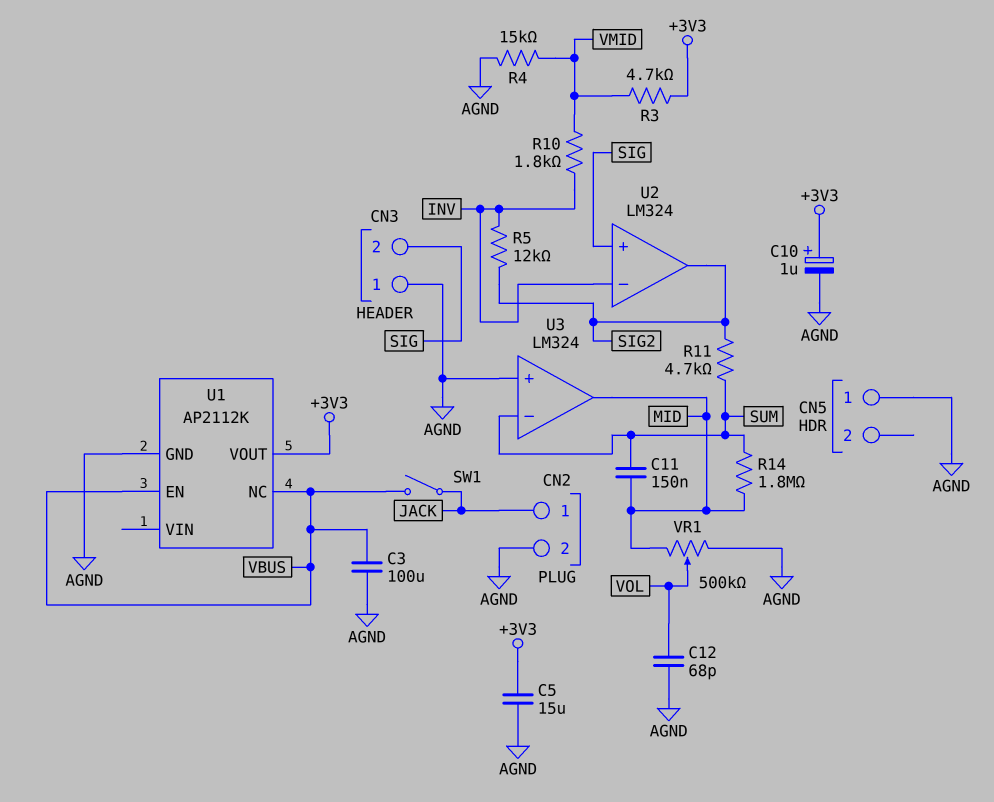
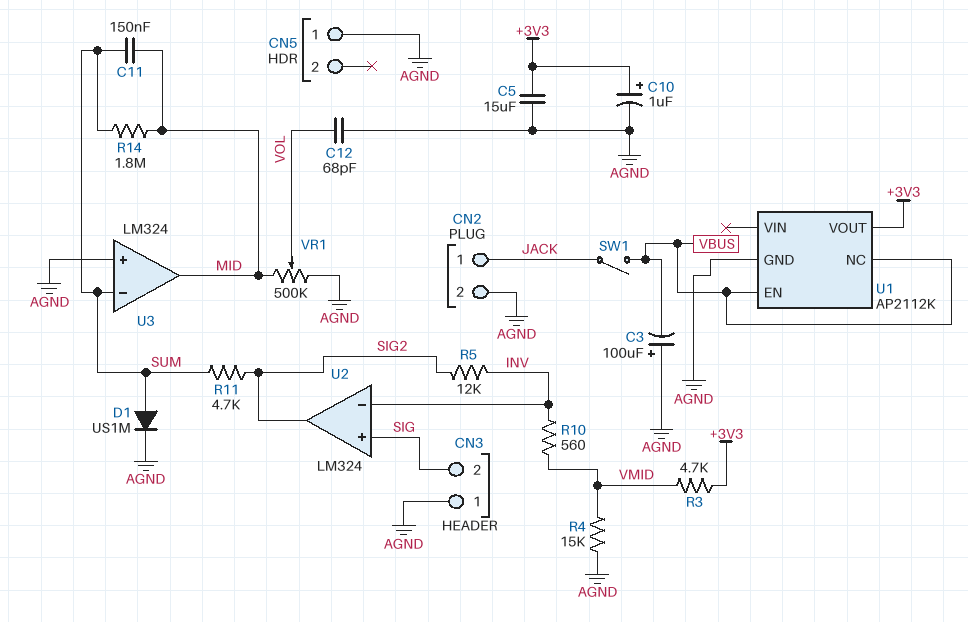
C3: 100uF (AGND, VBUS) -> 100uF (plus AGND, minus VBUS)
D1: none -> diode US1M (A SUM, K AGND)
R10: 1.8k (INV, VMID) -> 560 (INV, VMID)

